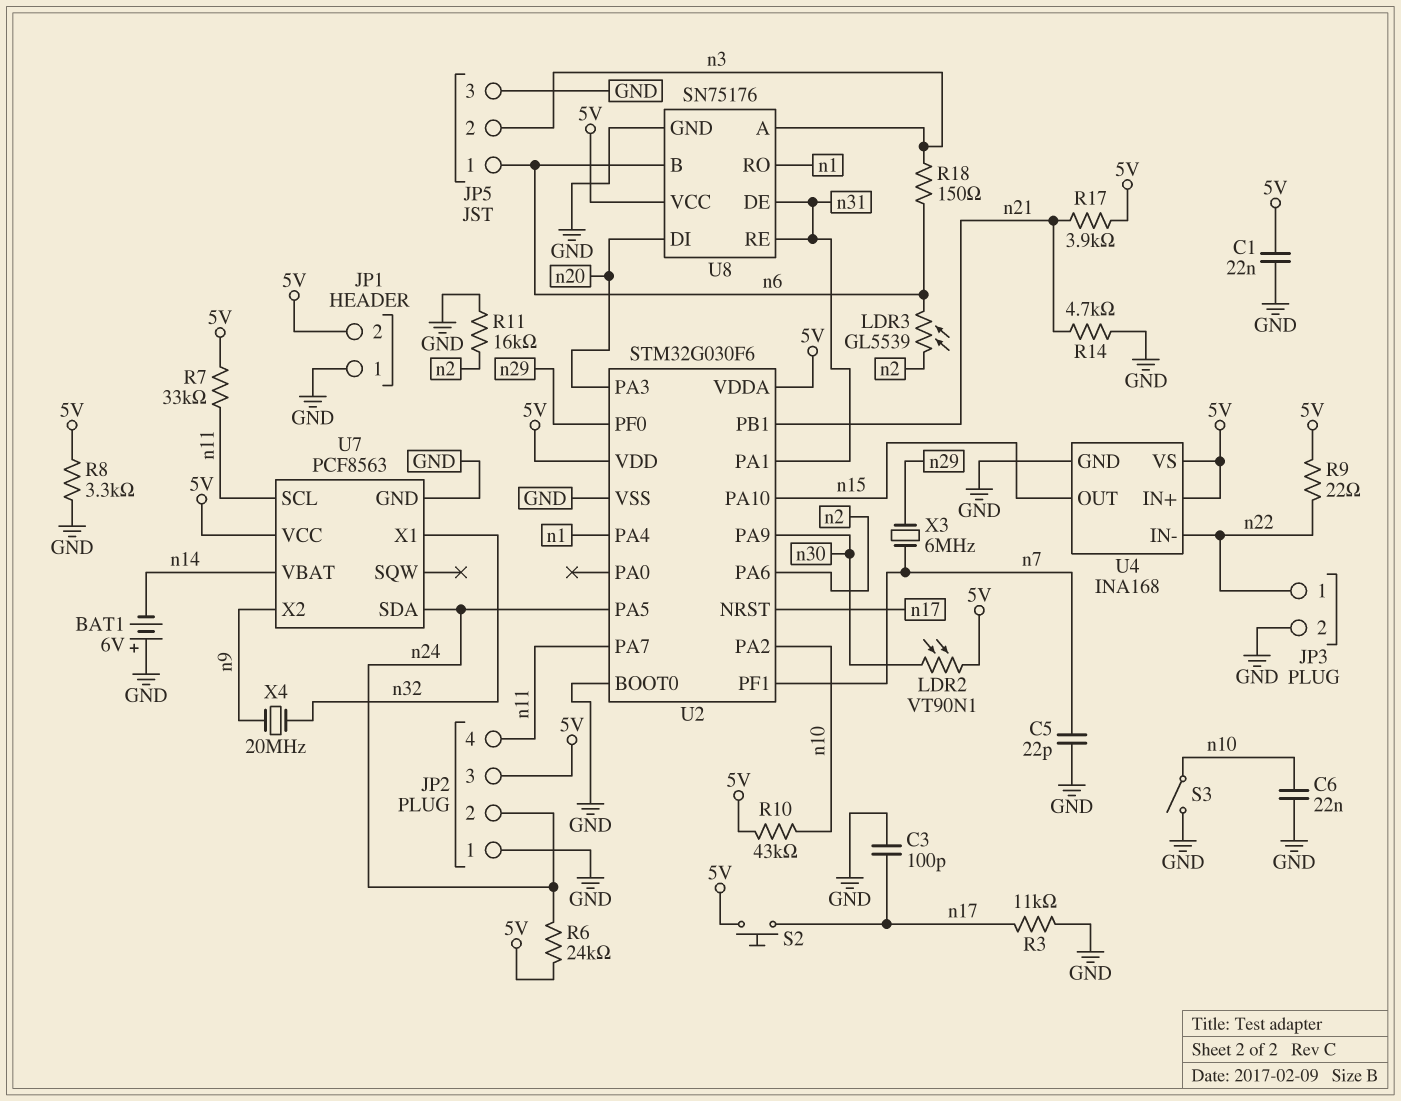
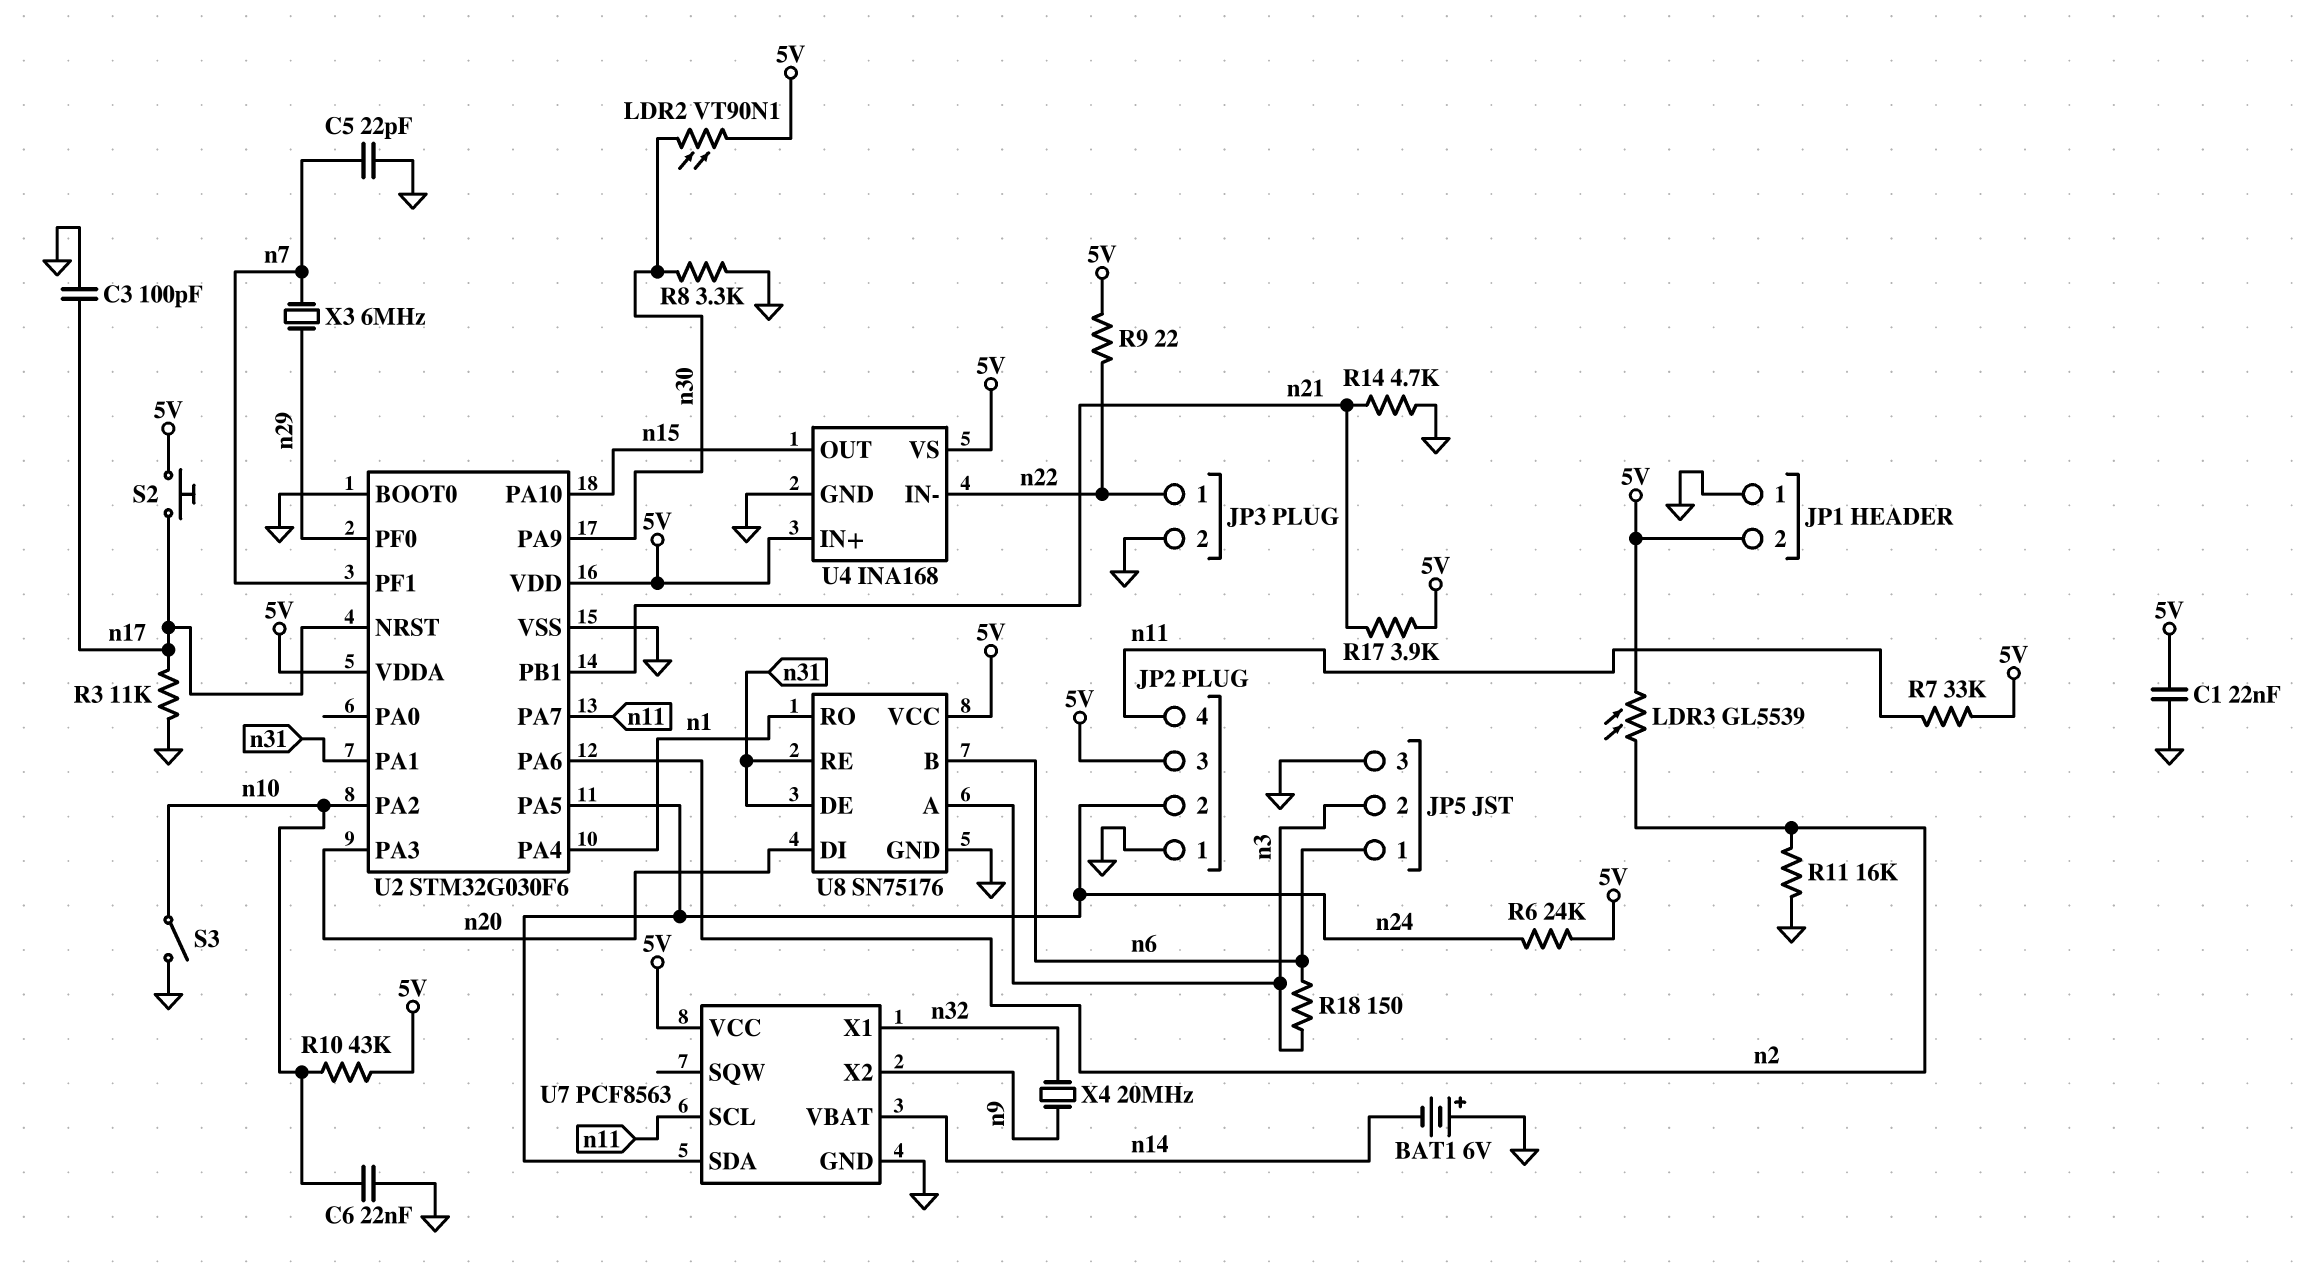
LDR3: GL5539 (n2, n6) -> GL5539 (5V, n2)
R8: 3.3k (5V, GND) -> 3.3k (GND, n30)

